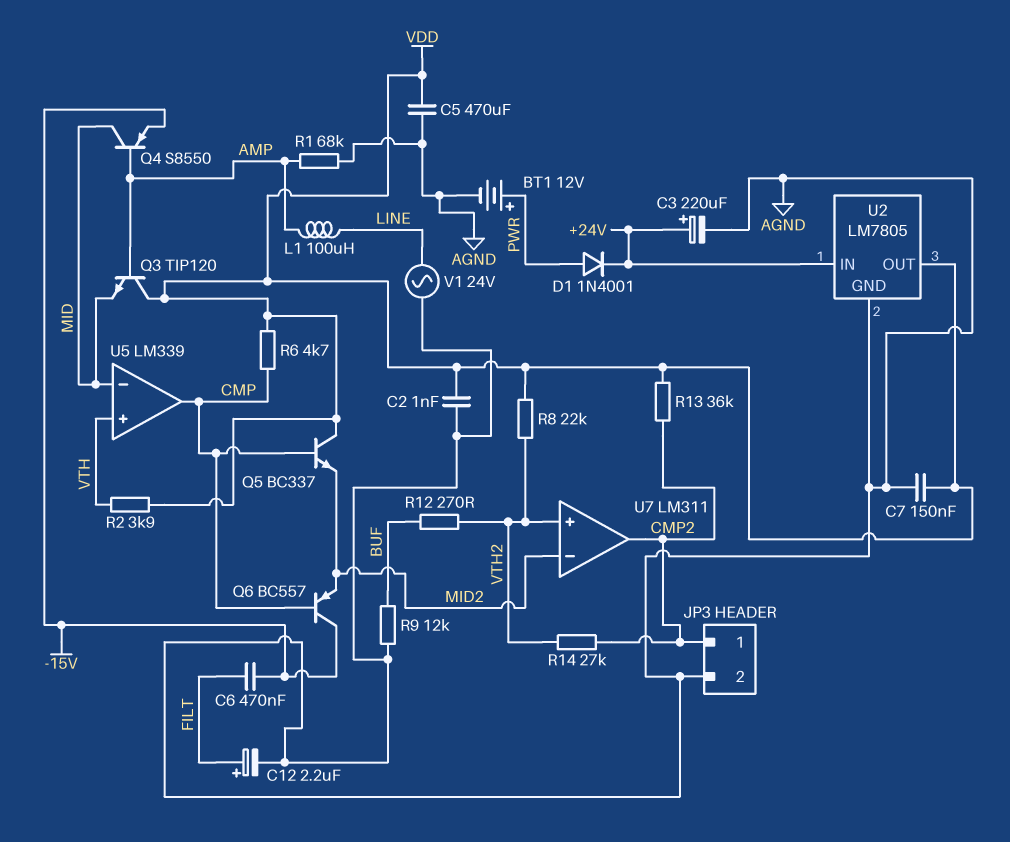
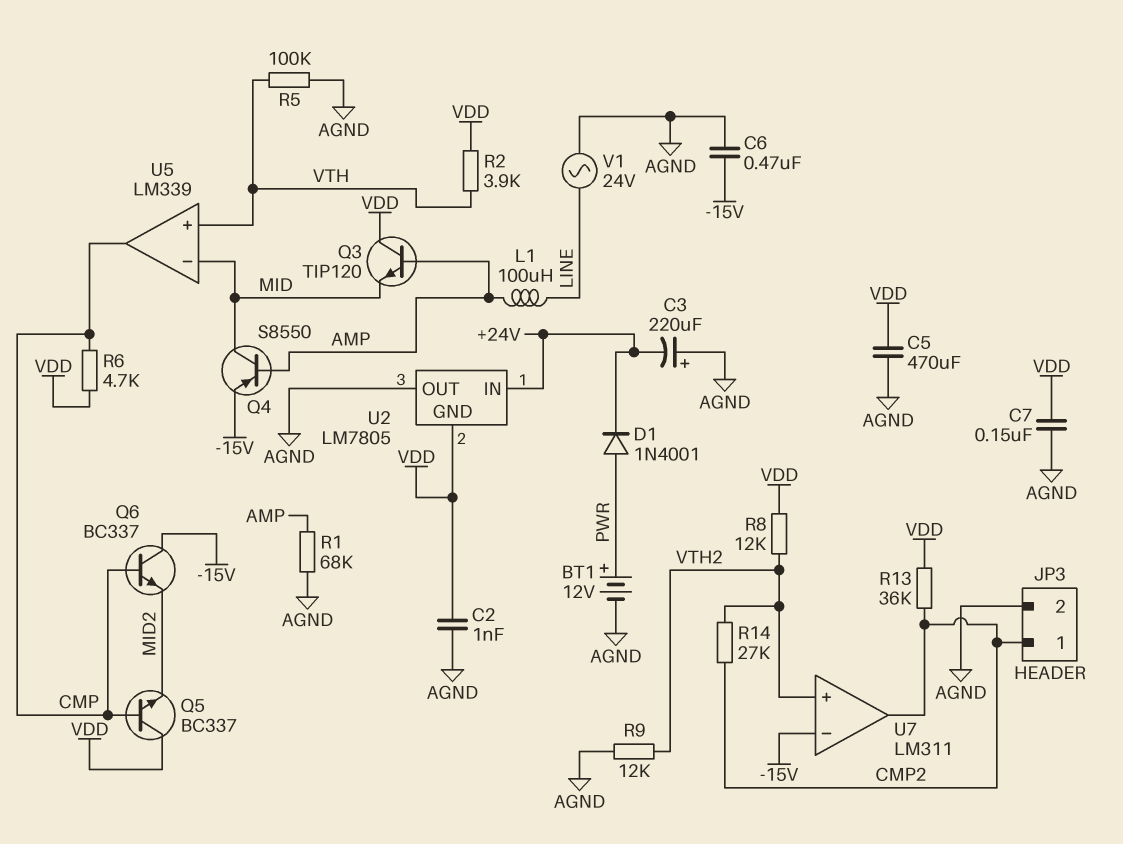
C3: 220uF (plus +24V, minus AGND) -> 220uF (plus AGND, minus +24V)
C6: 470nF (-15V, FILT) -> 470nF (-15V, AGND)
C12: 2.2uF (plus FILT, minus AGND) -> none
Q6: PNP BC557 (B CMP, C -15V, E MID2) -> NPN BC337 (B CMP, C -15V, E MID2)
R5: none -> 100k (AGND, VTH)
R8: 22k (VDD, VTH2) -> 12k (VDD, VTH2)
R9: 12k (AGND, BUF) -> 12k (AGND, VTH2)
R12: 270 (BUF, VTH2) -> none
U2 pin GND: AGND -> VDD
U2 pin OUT: VDD -> AGND
U7 pin in-: MID2 -> -15V

